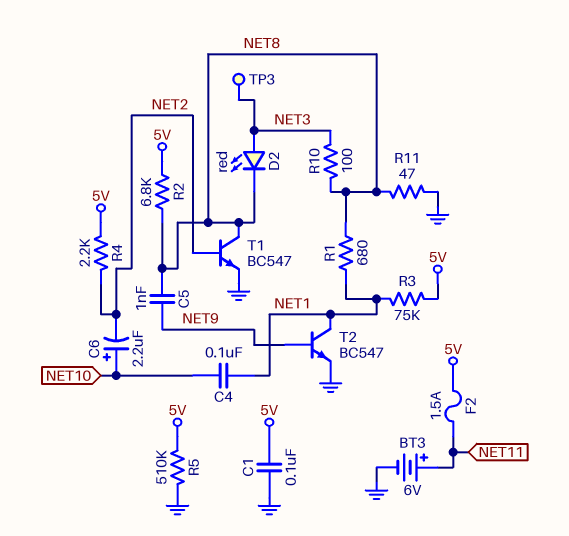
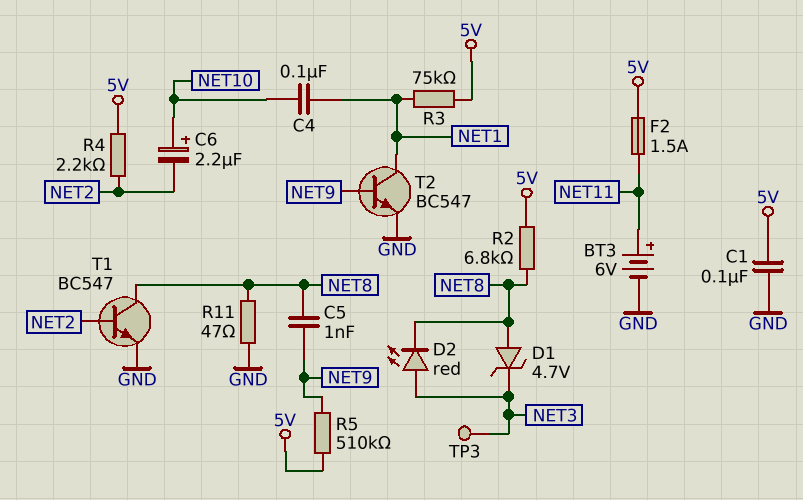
D1: none -> zener 4.7V (A NET8, K NET3)
R1: 680 (NET1, NET8) -> none
R5: 510k (5V, GND) -> 510k (5V, NET9)
R10: 100 (NET3, NET8) -> none

